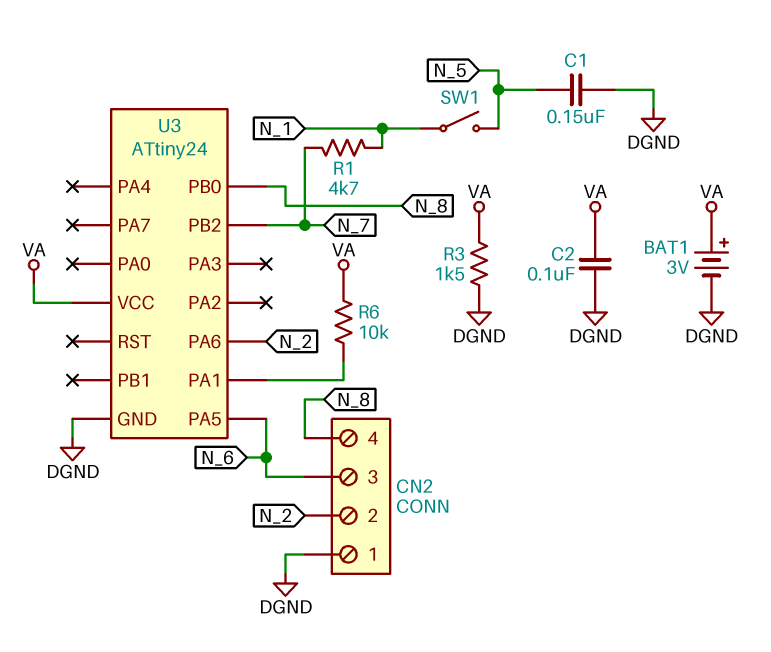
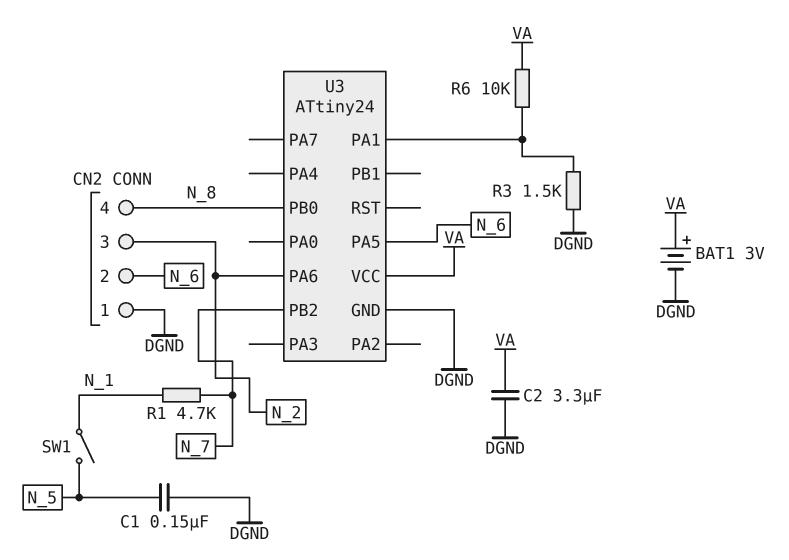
C2: 100nF (DGND, VA) -> 3.3uF (DGND, VA)
CN2 pin 2: N_2 -> N_6
CN2 pin 3: N_6 -> N_2
R3: 1.5k (DGND, VA) -> 1.5k (DGND, U3/PA1)

